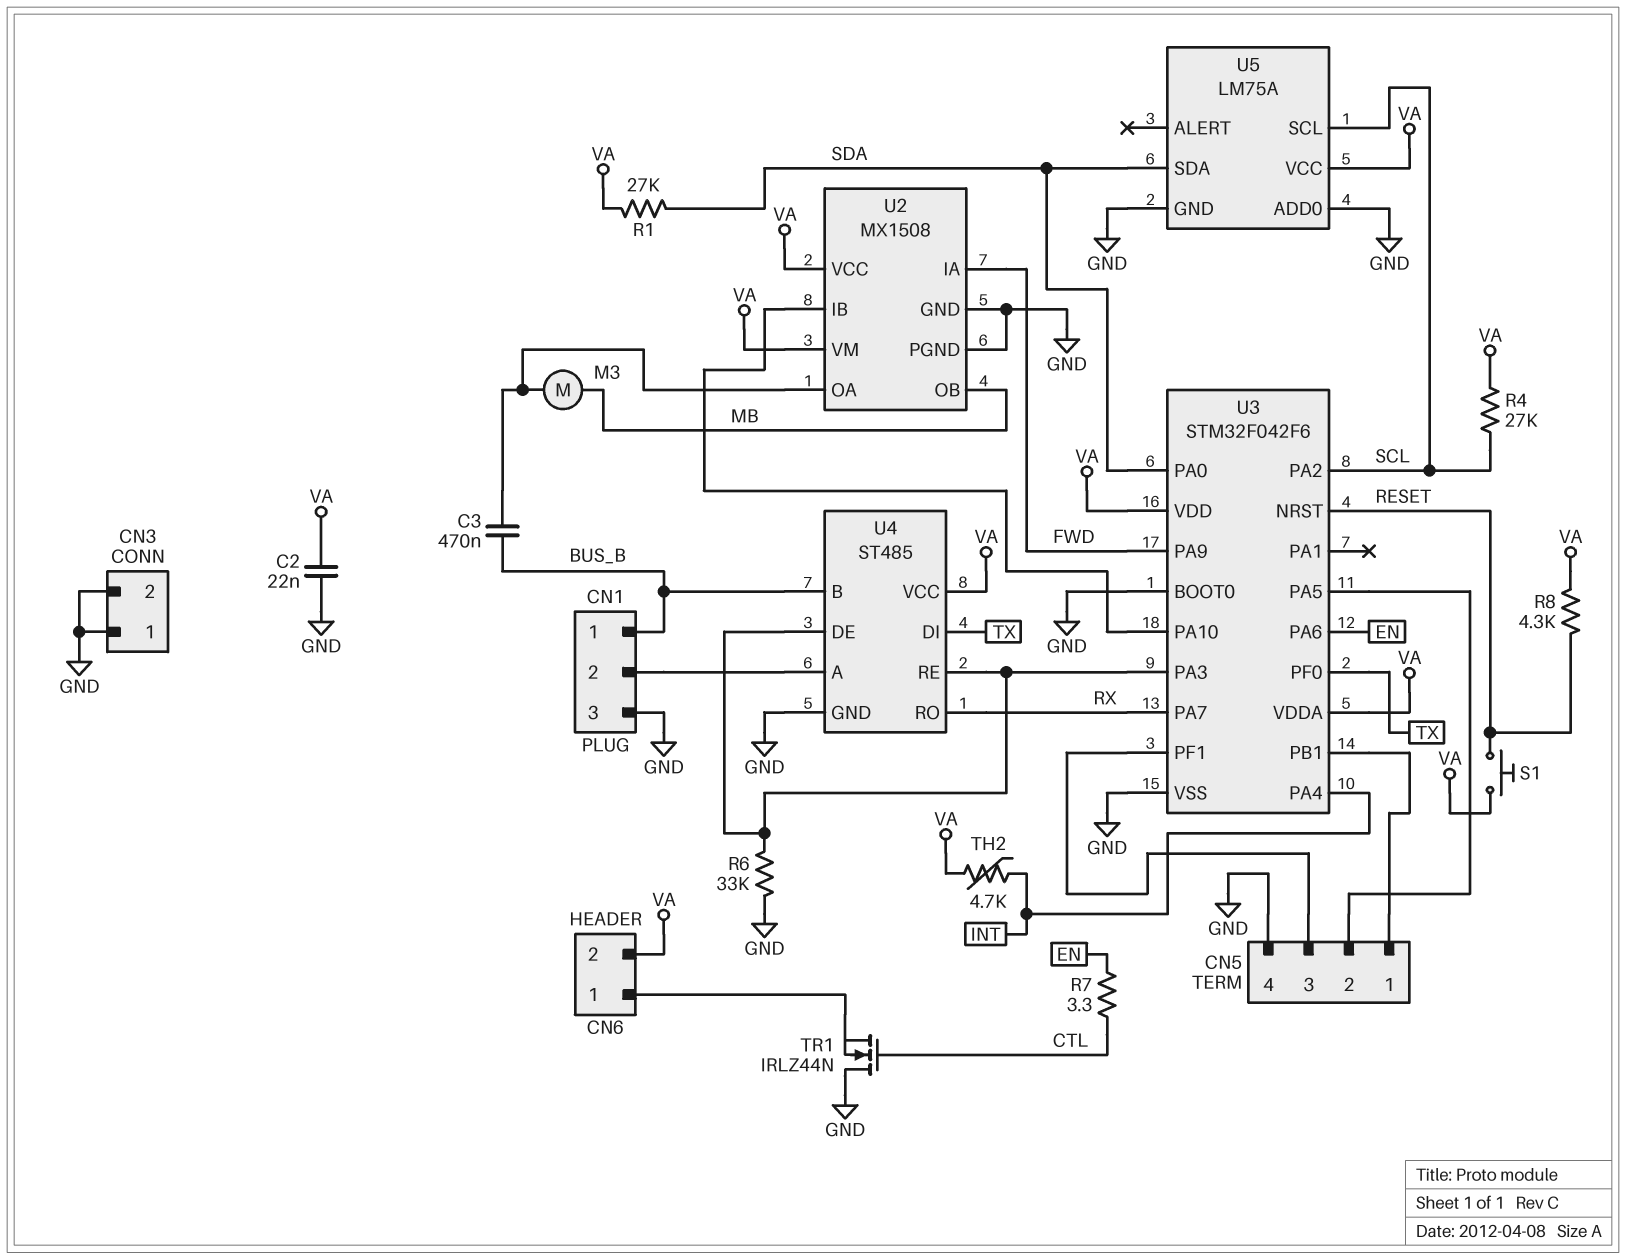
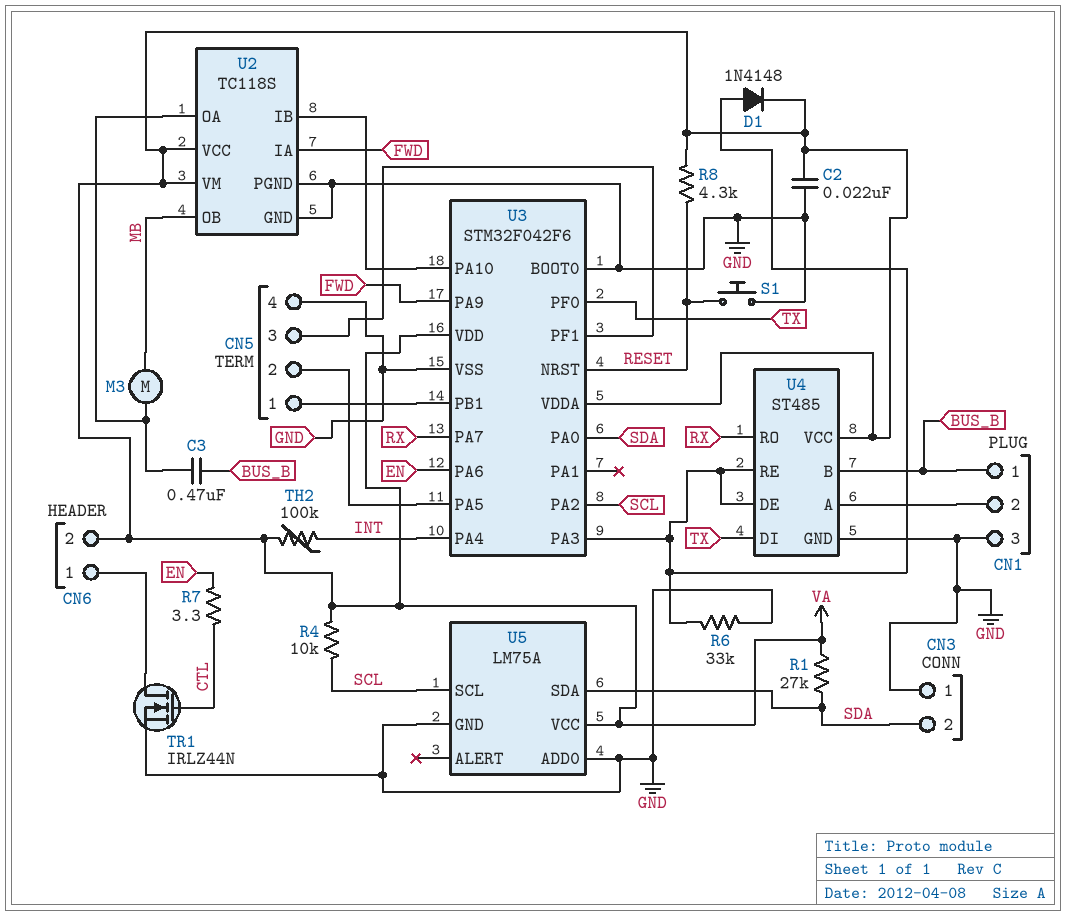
CN3 pin 2: GND -> SDA
D1: none -> diode 1N4148 (A U3/PA3, K VA)
R4: 27k (SCL, VA) -> 10k (SCL, VA)
S1: button (RESET, VA) -> button (GND, RESET)
TH2: 4.7k (INT, VA) -> 100k (INT, VA)
TR1: NMOS IRLZ44N (G CTL, D GND, S CN6/1) -> NMOS IRLZ44N (G CTL, D CN6/1, S GND)
U2: MX1508 -> TC118S

